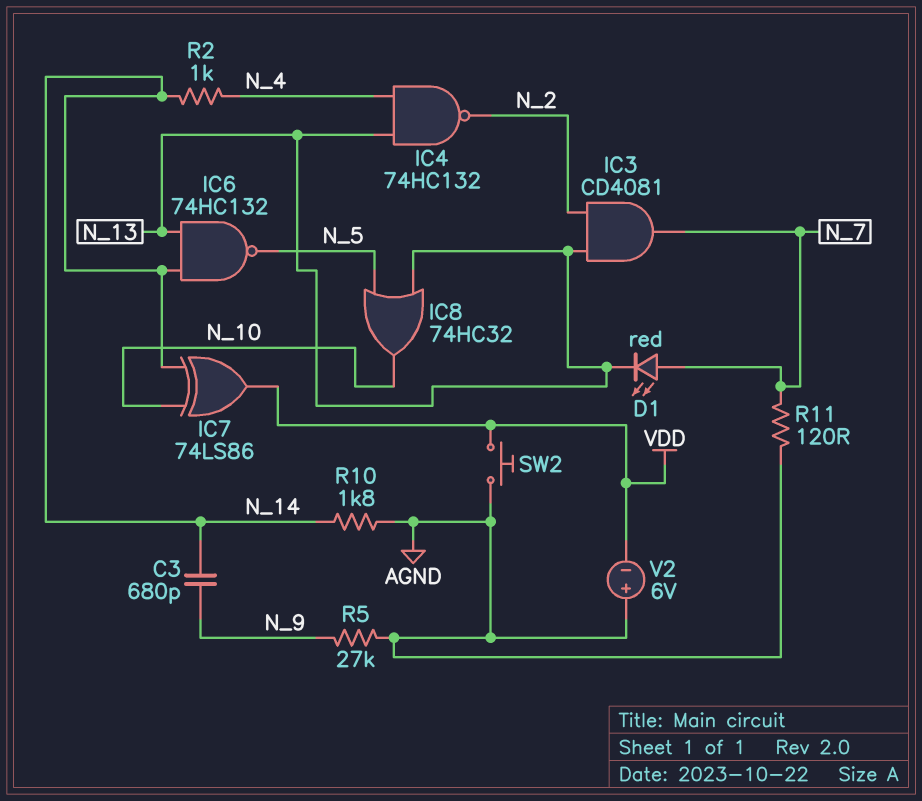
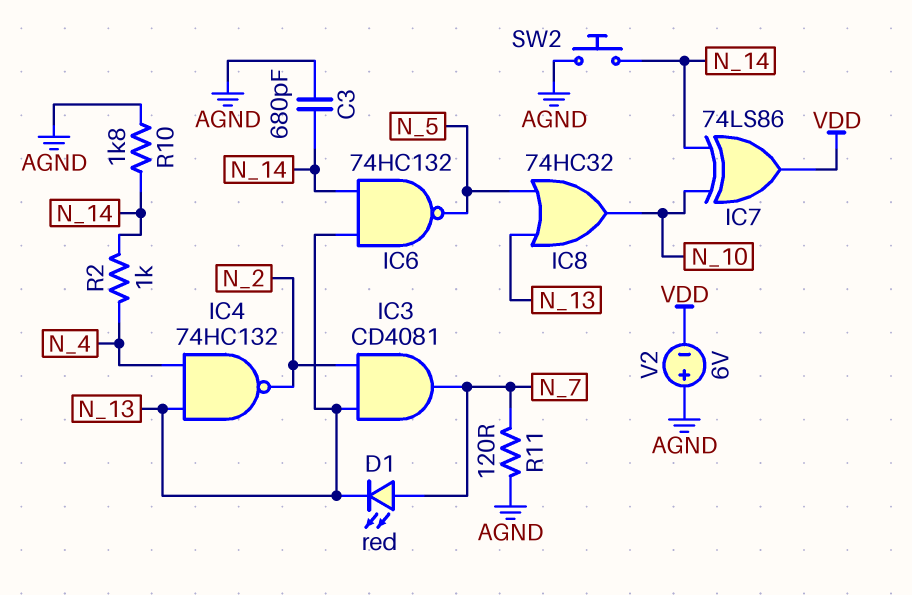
C3: 680pF (N_9, N_14) -> 680pF (AGND, N_14)
R5: 27k (AGND, N_9) -> none
SW2: button (AGND, VDD) -> button (AGND, N_14)

